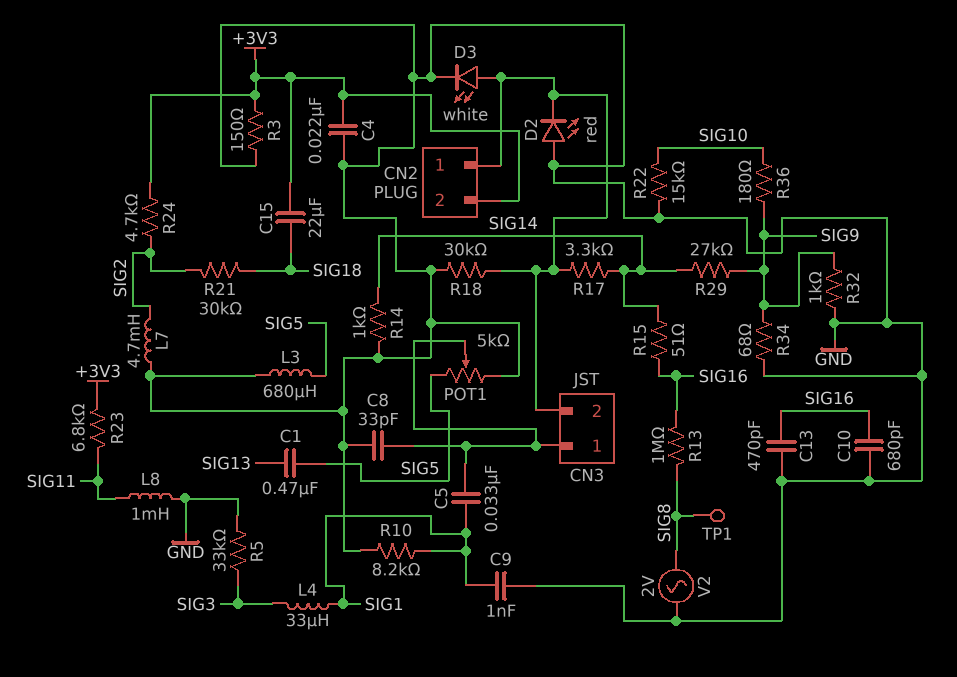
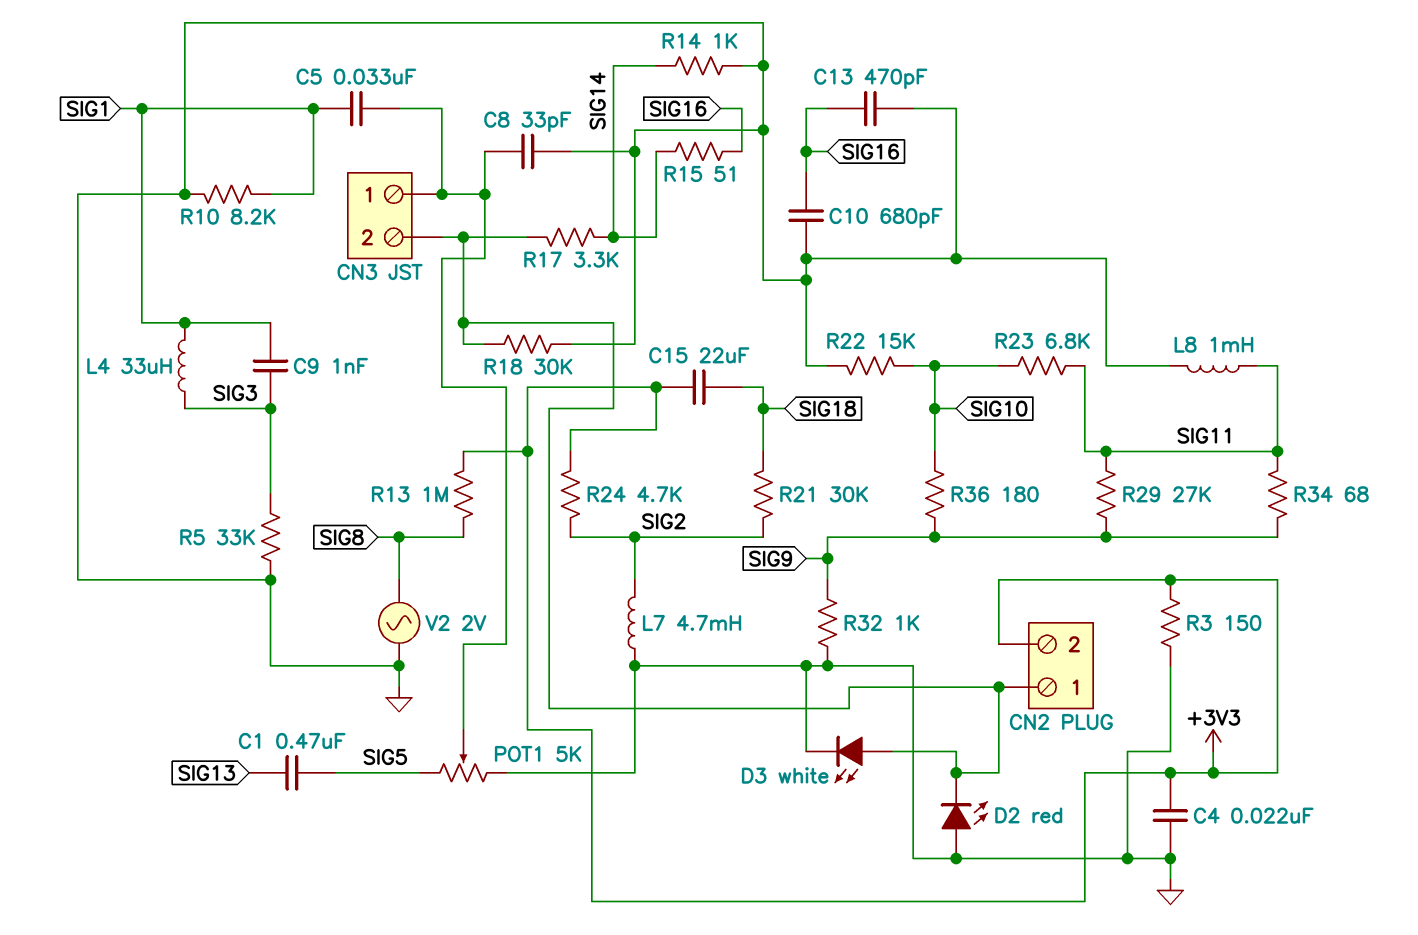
C9: 1nF (GND, SIG1) -> 1nF (SIG1, SIG3)
L3: 680uH (GND, SIG5) -> none
R13: 1M (SIG8, SIG16) -> 1M (+3V3, SIG8)
R23: 6.8k (+3V3, SIG11) -> 6.8k (SIG10, SIG11)
R29: 27k (SIG9, SIG14) -> 27k (SIG9, SIG11)
R34: 68 (GND, SIG9) -> 68 (SIG9, SIG11)
TP1: test point (SIG8) -> none

